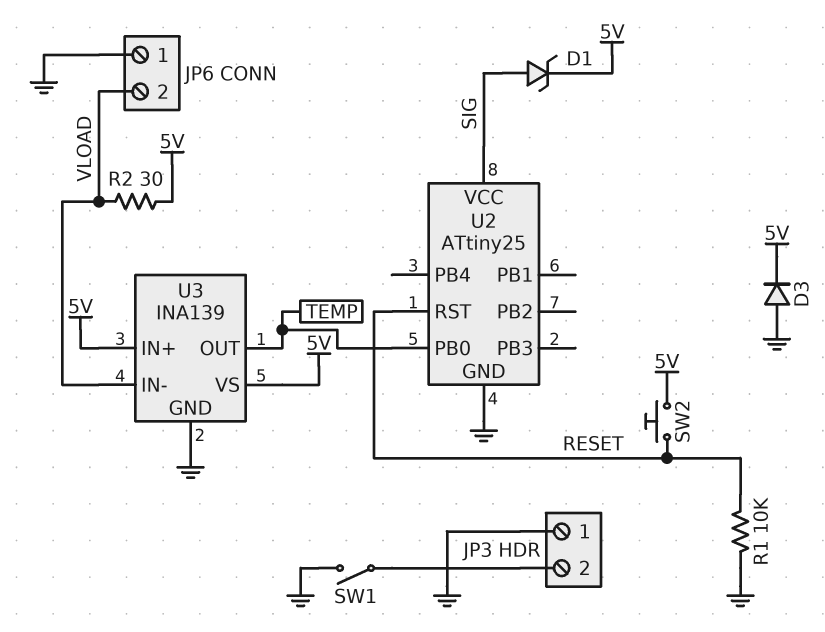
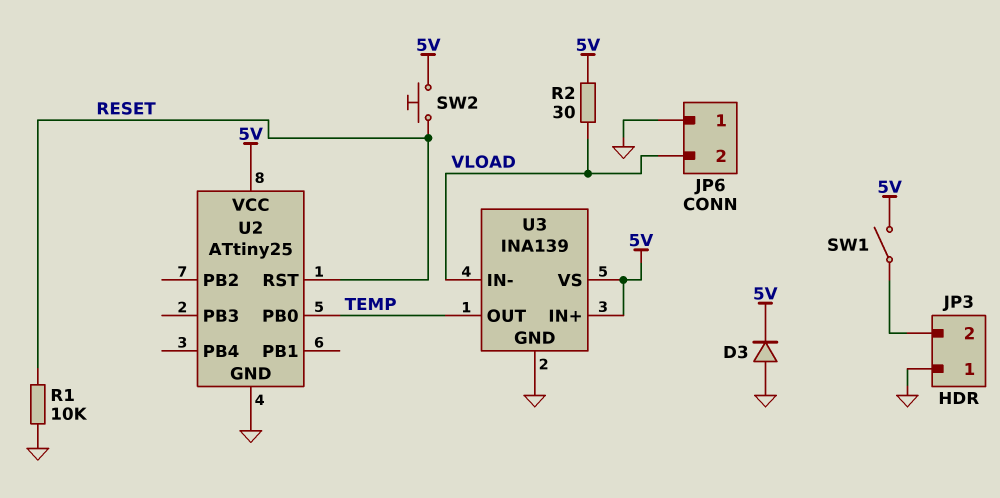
D1: zener (A SIG, K 5V) -> none
SW1: switch (GND, JP3/2) -> switch (5V, JP3/2)
U2 pin VCC: SIG -> 5V

